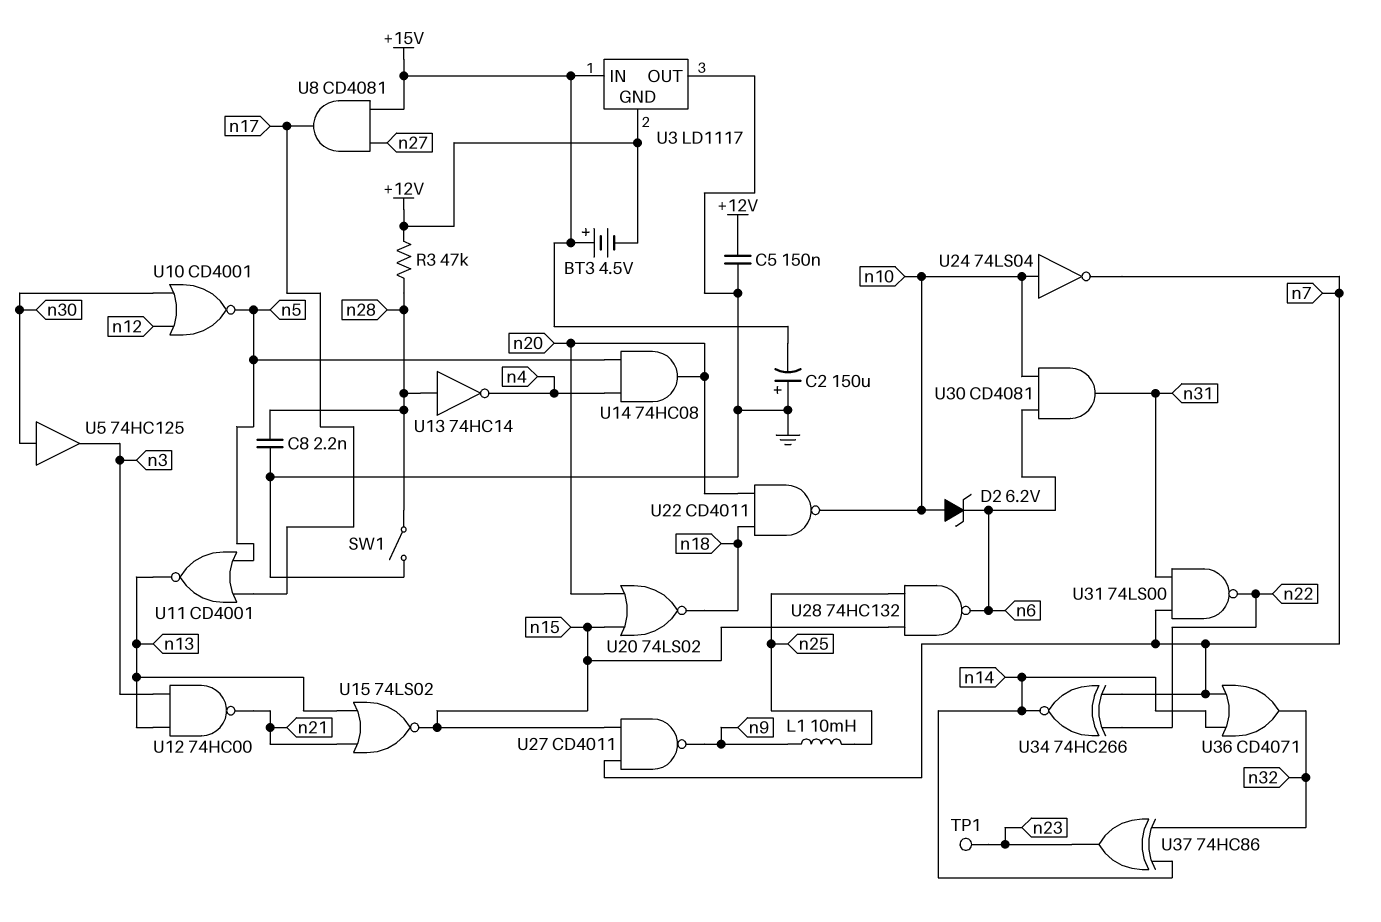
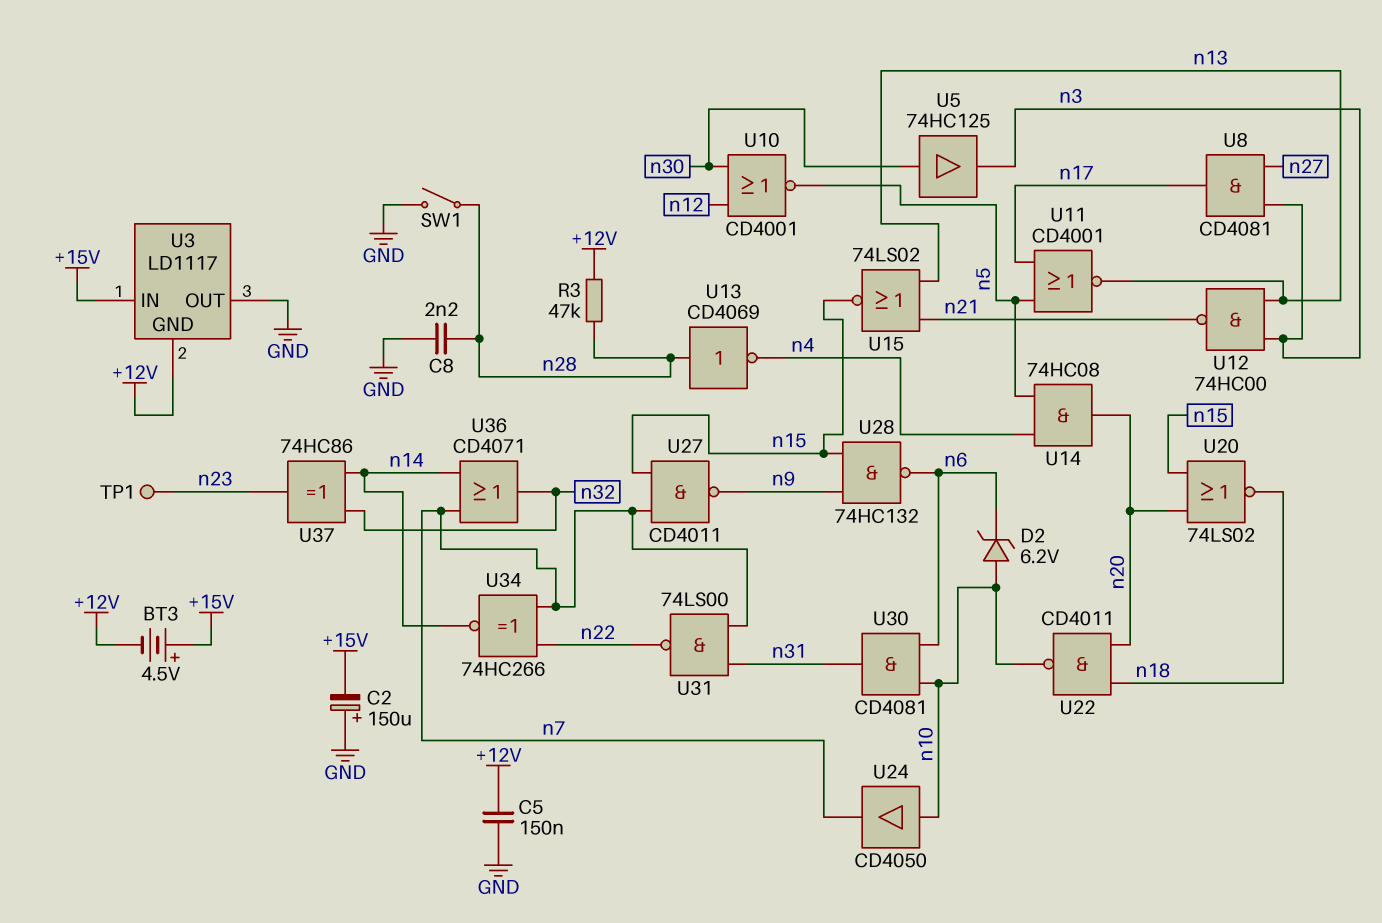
L1: 10mH (n9, n25) -> none
U8: AND CD4081 (in +15V, in n27, out n17) -> AND CD4081 (in n3, in n27, out n17)
U13: NOT 74HC14 (in n28, out n4) -> NOT CD4069 (in n28, out n4)
U24: NOT 74LS04 (in n10, out n7) -> buffer CD4050 (in n10, out n7)
U28: NAND 74HC132 (in n15, in n25, out n6) -> NAND 74HC132 (in n9, in n15, out n6)

